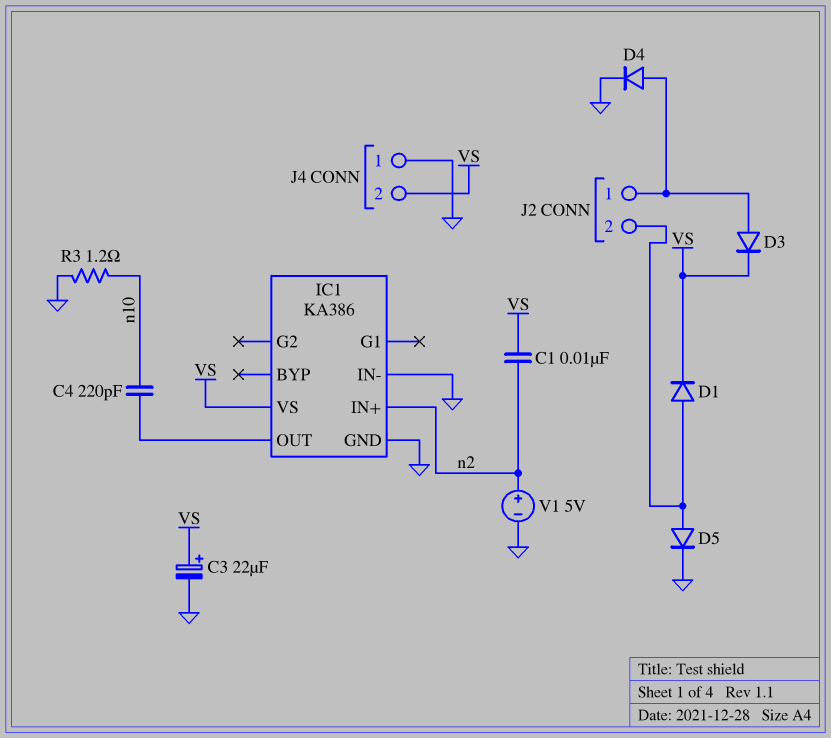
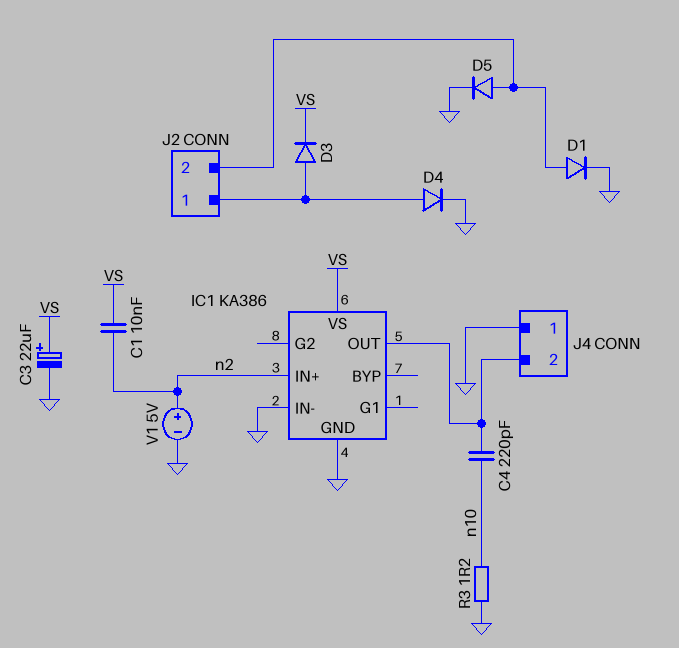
D1: diode (A J2/2, K VS) -> diode (A J2/2, K GND)
J4 pin 2: VS -> IC1/OUT

